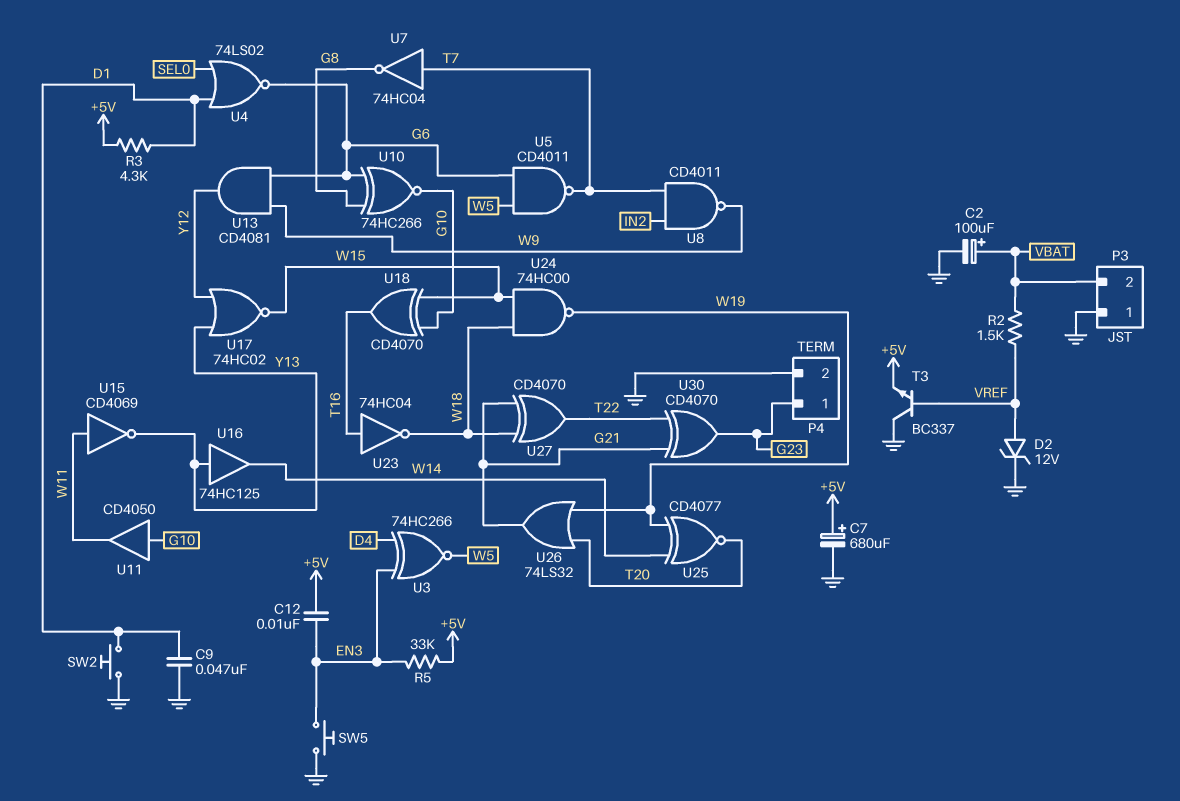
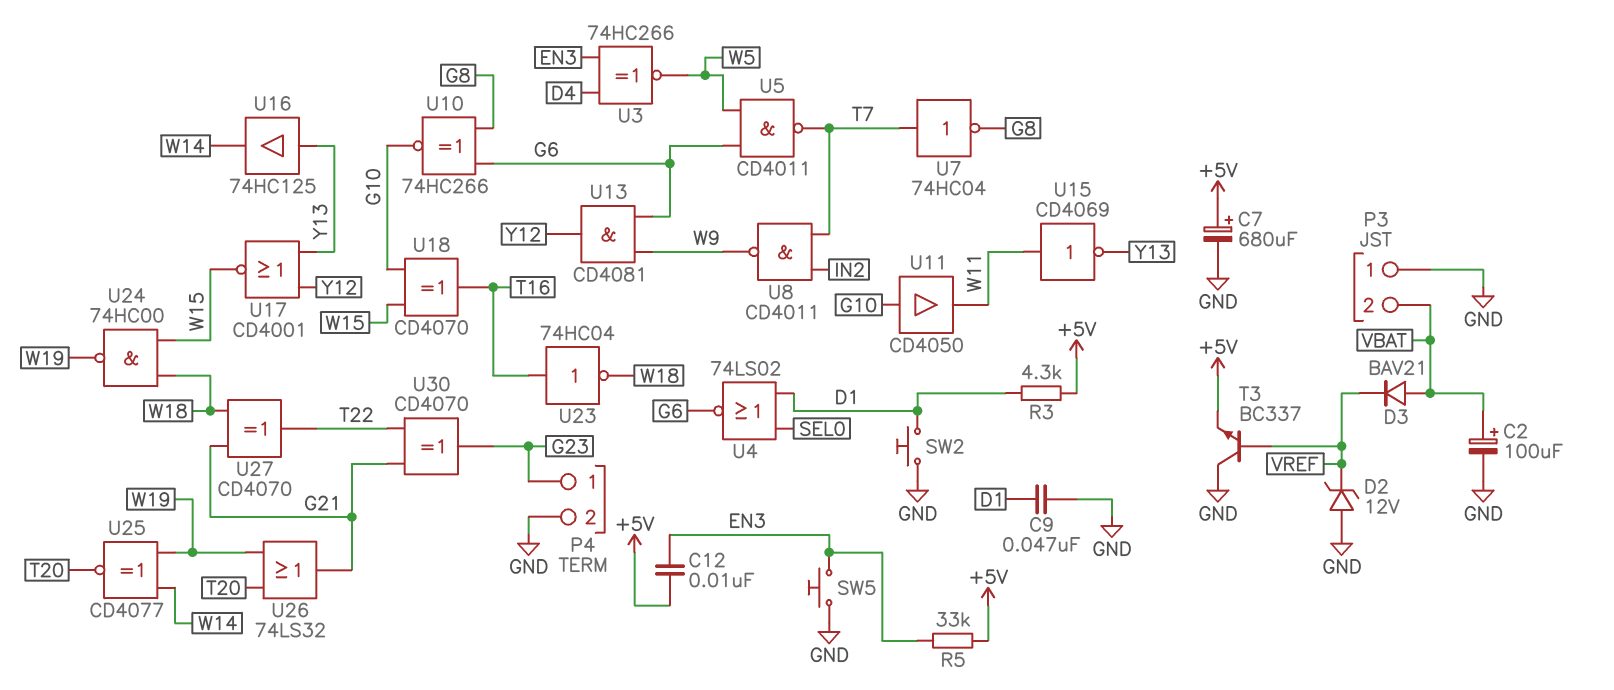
D2: zener 12V (A VREF, K GND) -> zener 12V (A GND, K VREF)
D3: none -> diode BAV21 (A VBAT, K VREF)
R2: 1.5k (VBAT, VREF) -> none
U17: NOR 74HC02 (in Y12, in Y13, out W15) -> NOR CD4001 (in Y12, in Y13, out W15)

